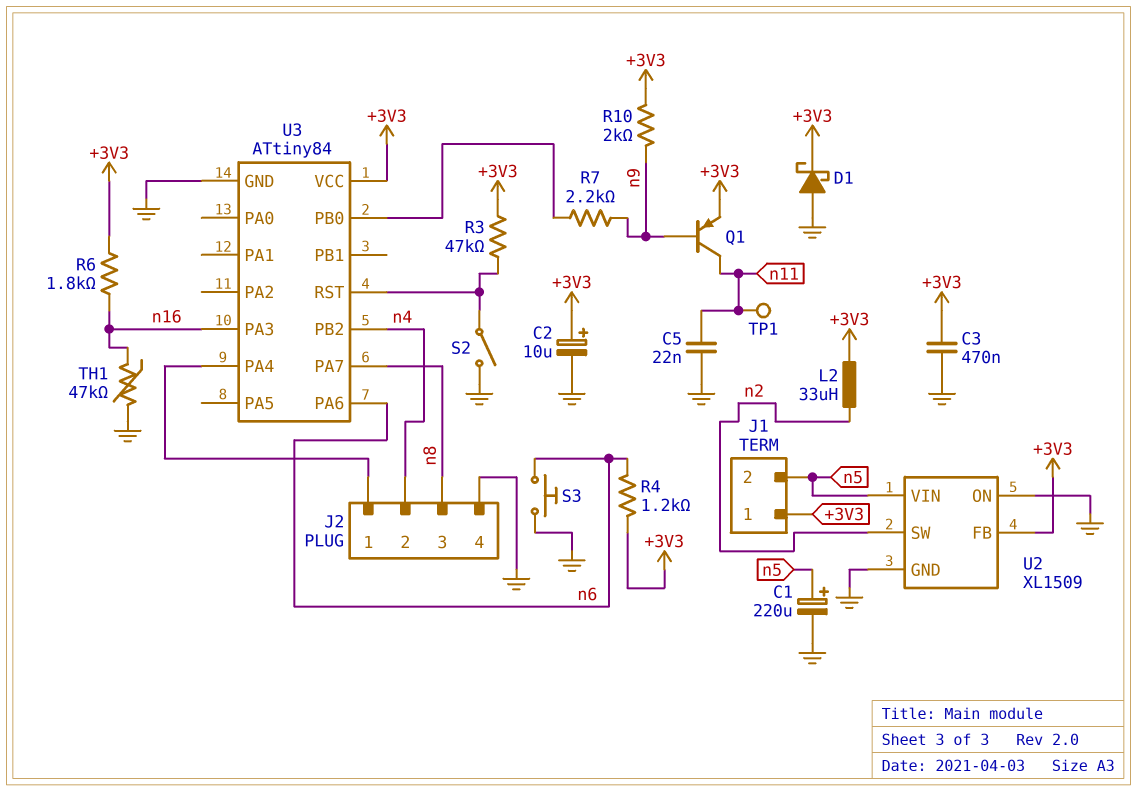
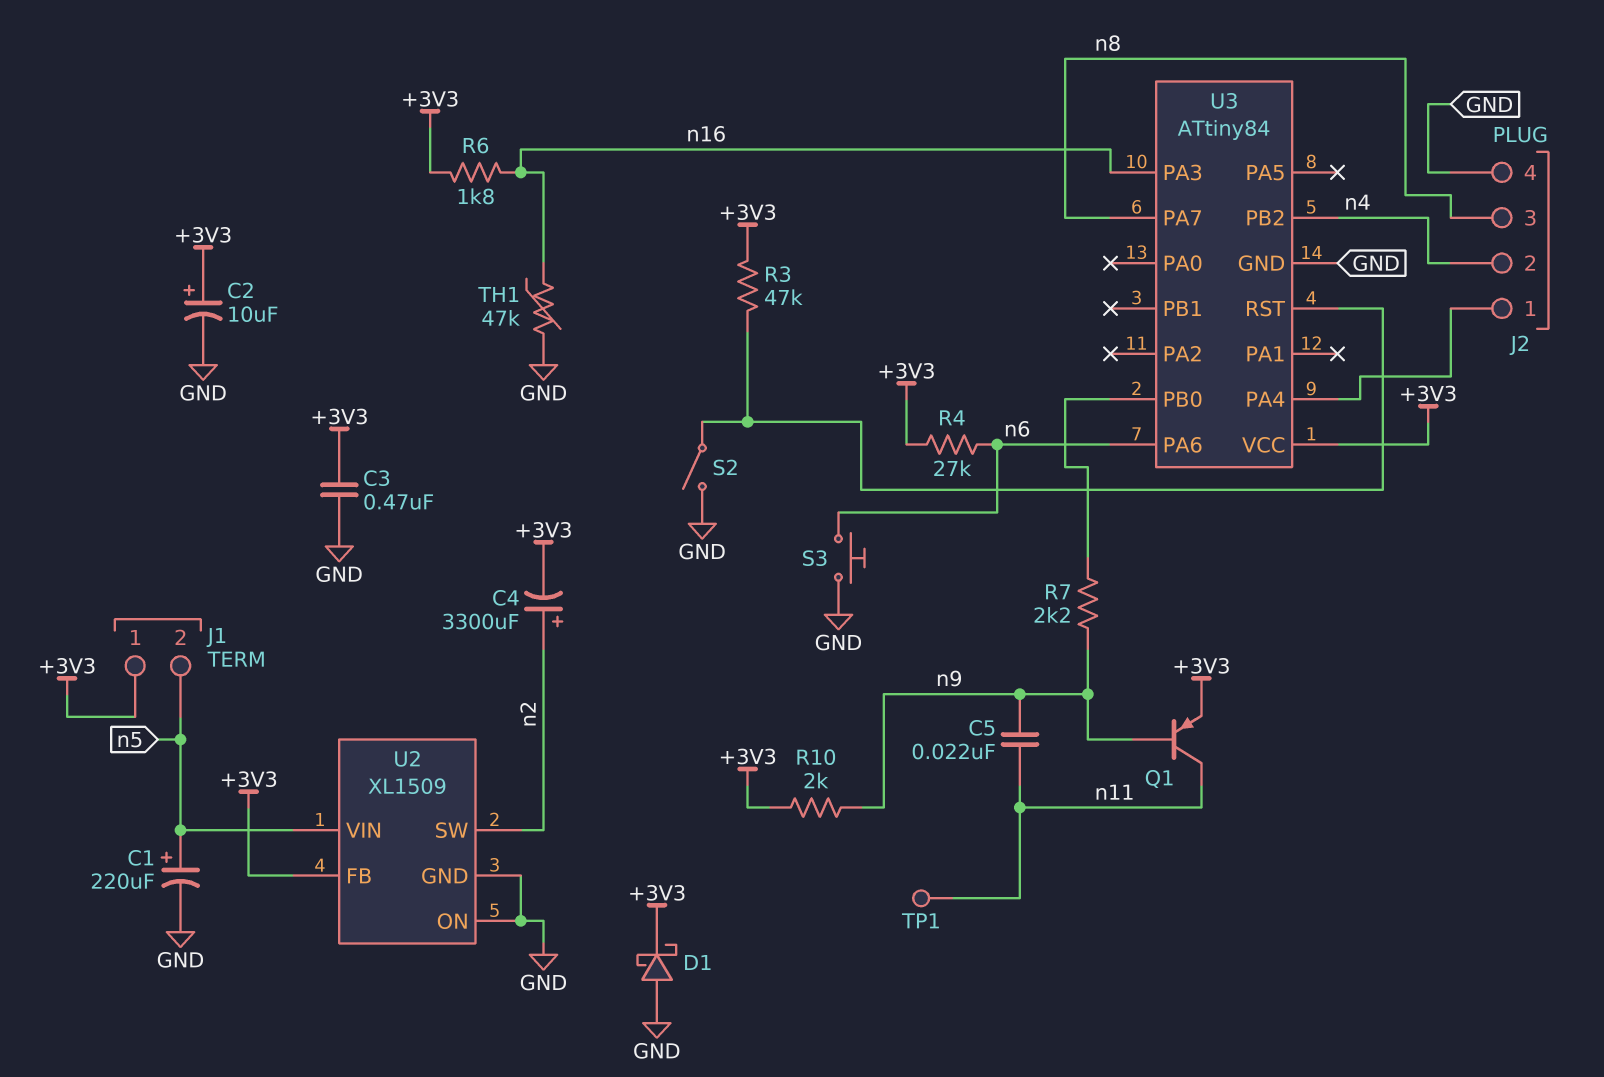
C4: none -> 3300uF (plus n2, minus +3V3)
C5: 22nF (GND, n11) -> 22nF (n9, n11)
L2: 33uH (+3V3, n2) -> none
R4: 1.2k (+3V3, n6) -> 27k (+3V3, n6)

